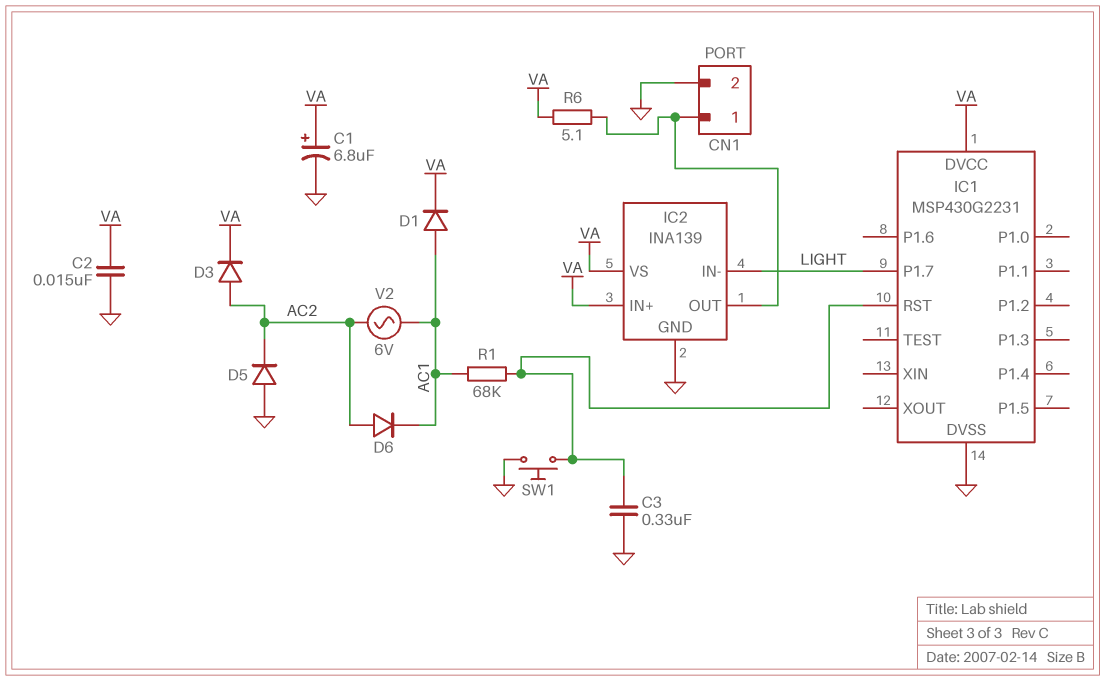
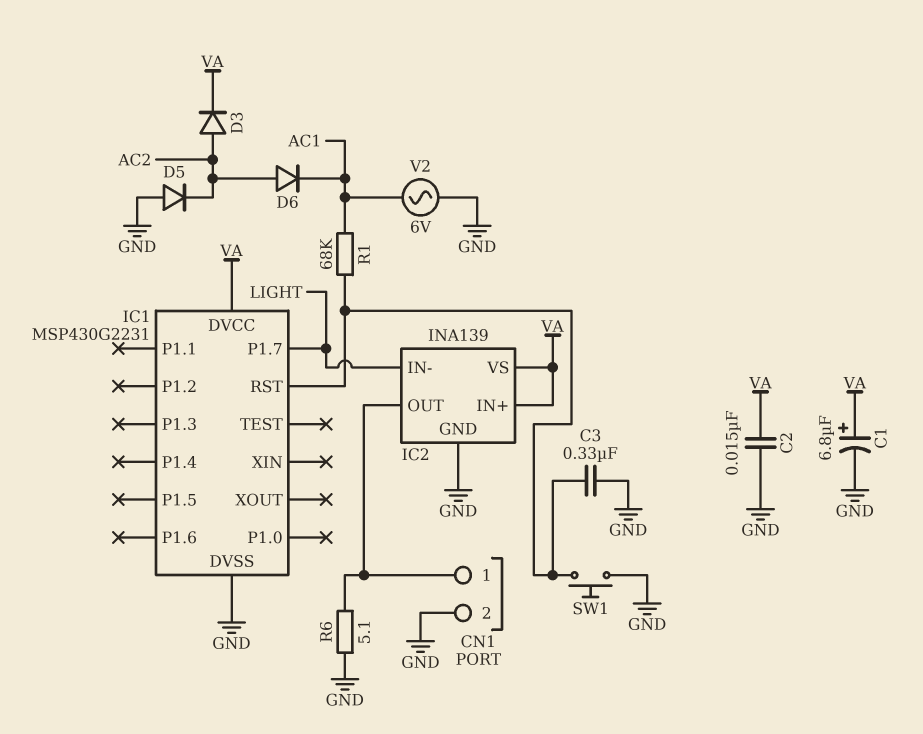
D1: diode (A AC1, K VA) -> none
R6: 5.1 (CN1/1, VA) -> 5.1 (CN1/1, GND)
V2: AC 6V (AC1, AC2) -> AC 6V (AC1, GND)

